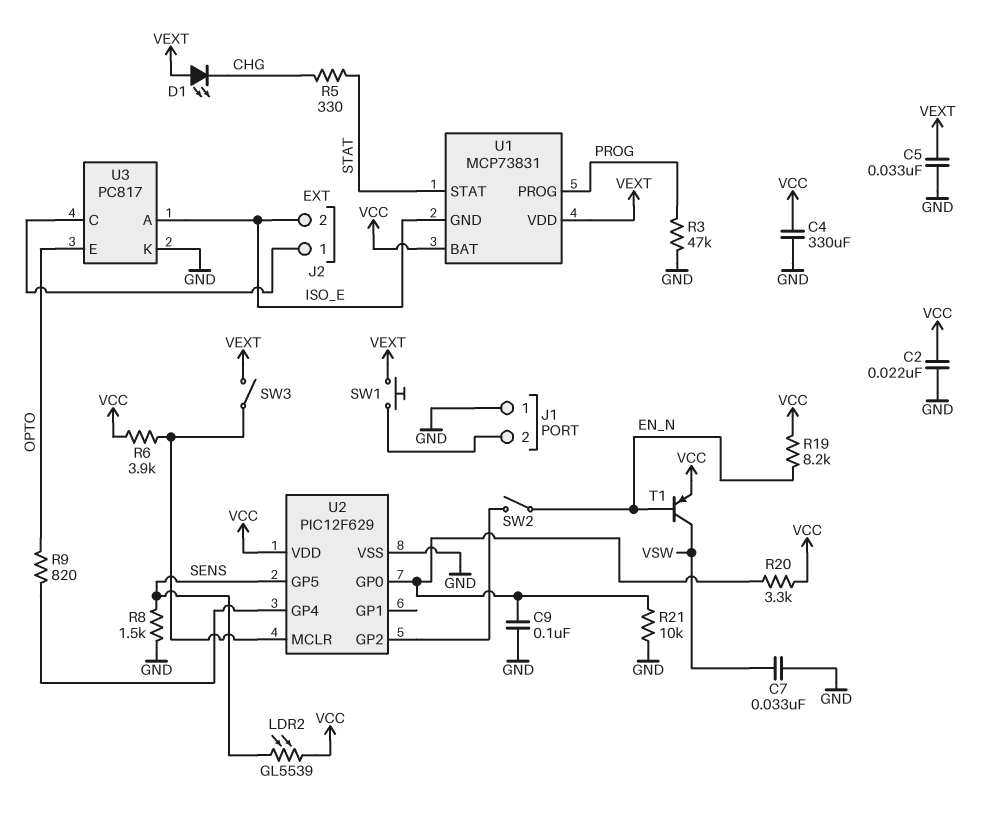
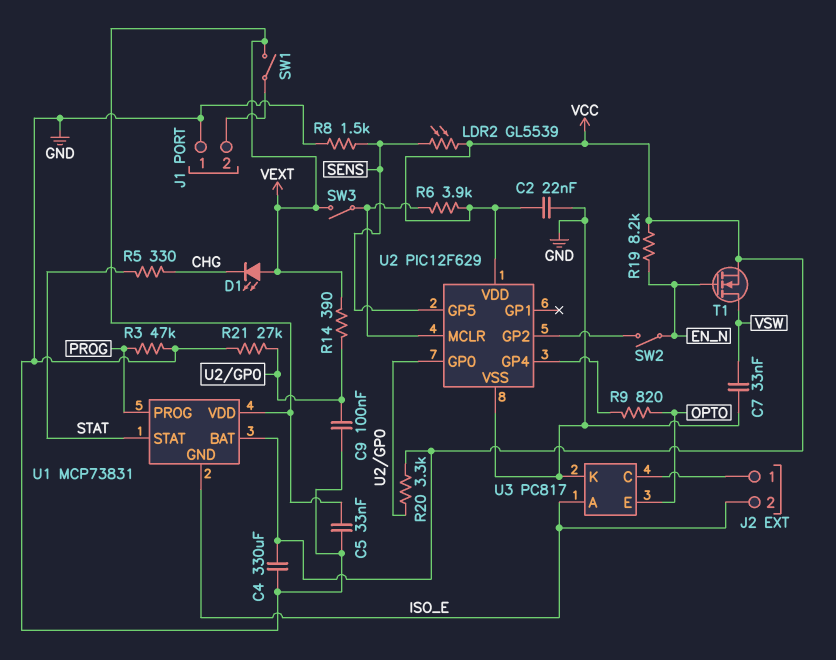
R14: none -> 390 (U2/GP0, VEXT)
R21: 10k (GND, U2/GP0) -> 27k (GND, U2/GP0)
SW1: button (J1/2, VEXT) -> switch (J1/2, VEXT)
T1: PNP (B EN_N, C VSW, E VCC) -> NMOS (G EN_N, D VSW, S VCC)

